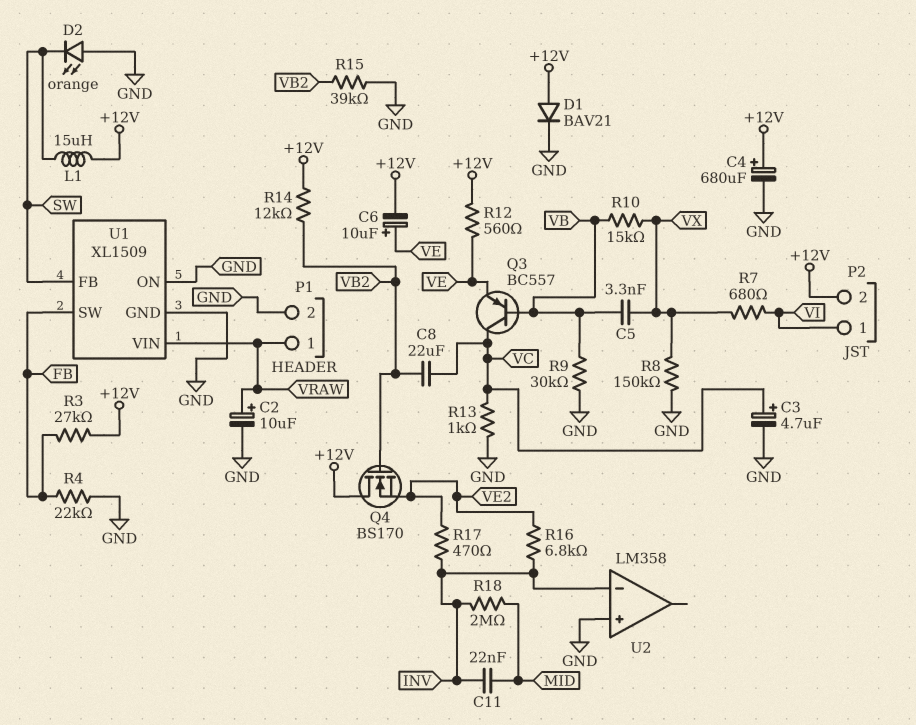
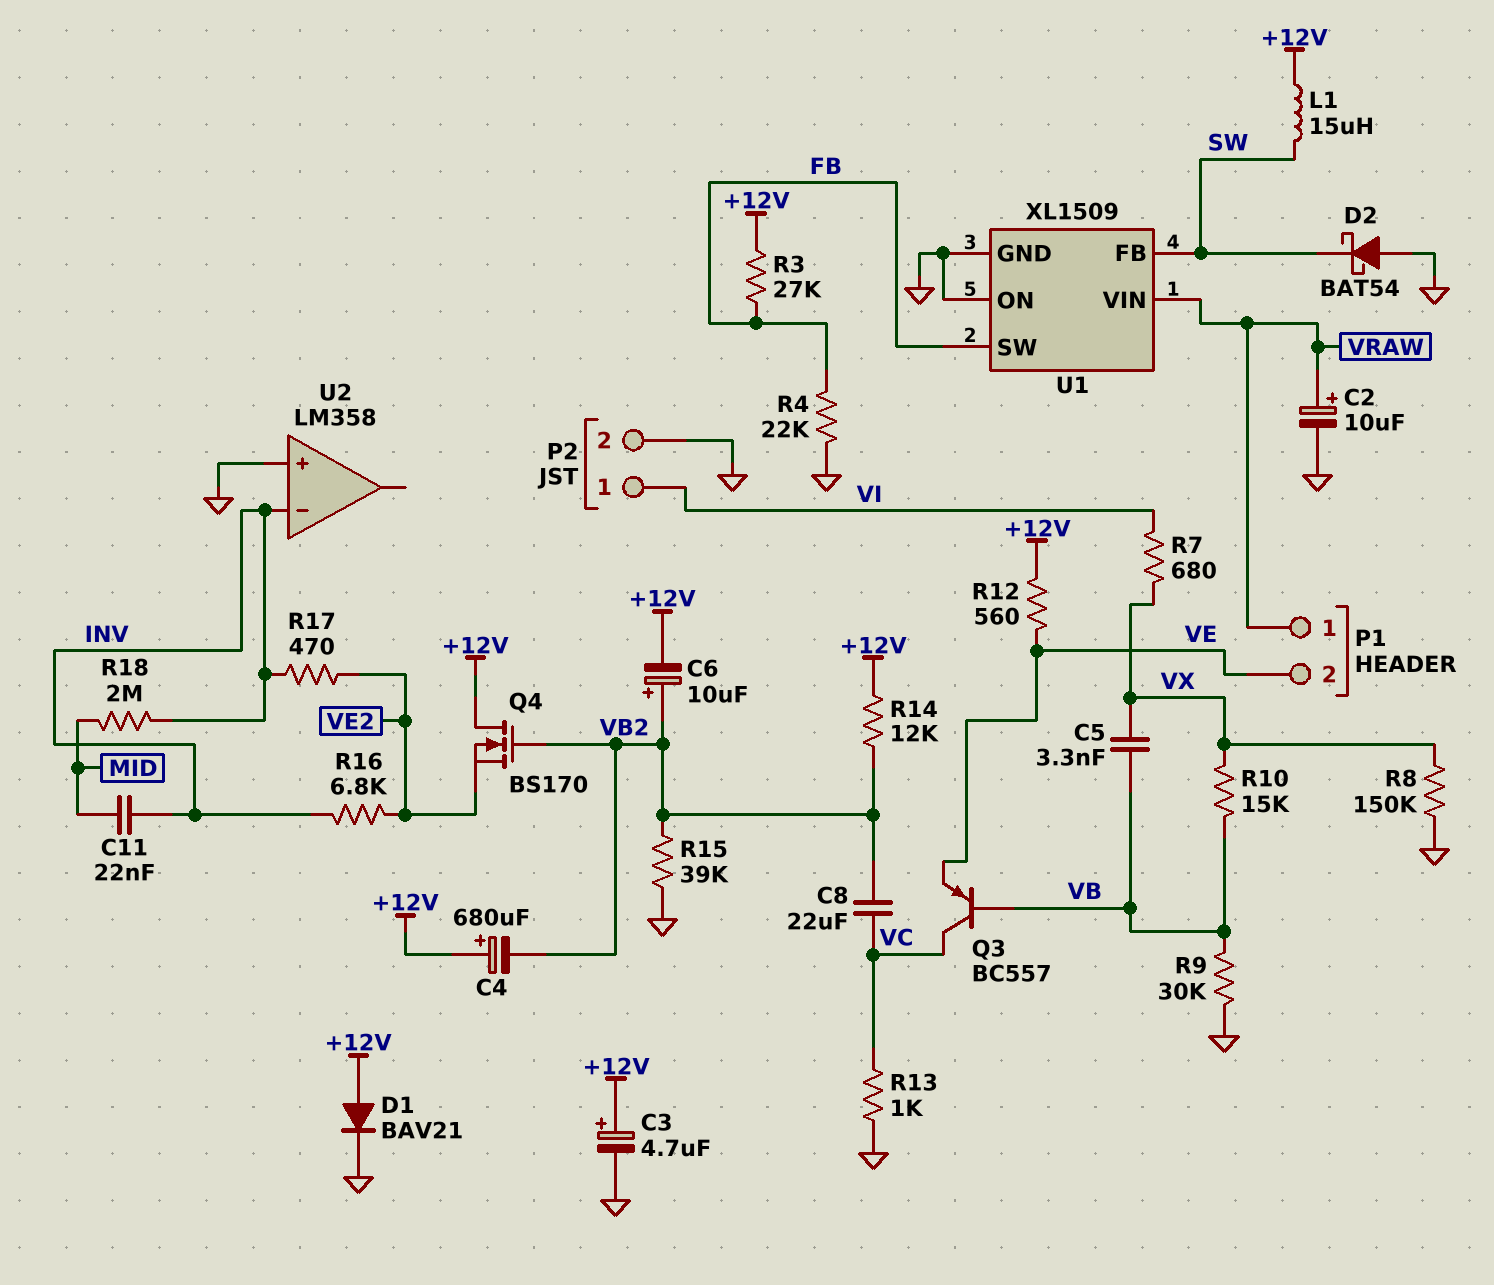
C3: 4.7uF (plus VC, minus GND) -> 4.7uF (plus +12V, minus GND)
C4: 680uF (plus +12V, minus GND) -> 680uF (plus +12V, minus VB2)
C6: 10uF (plus VE, minus +12V) -> 10uF (plus VB2, minus +12V)
D2: LED orange (A GND, K SW) -> schottky BAT54 (A GND, K SW)
P1 pin 2: GND -> VE
P2 pin 2: +12V -> GND

